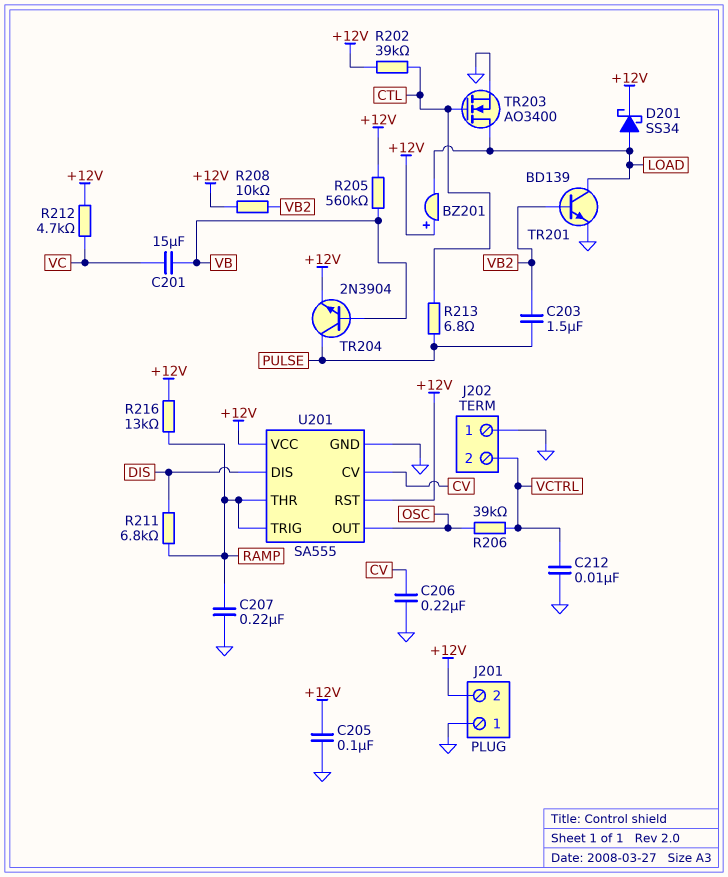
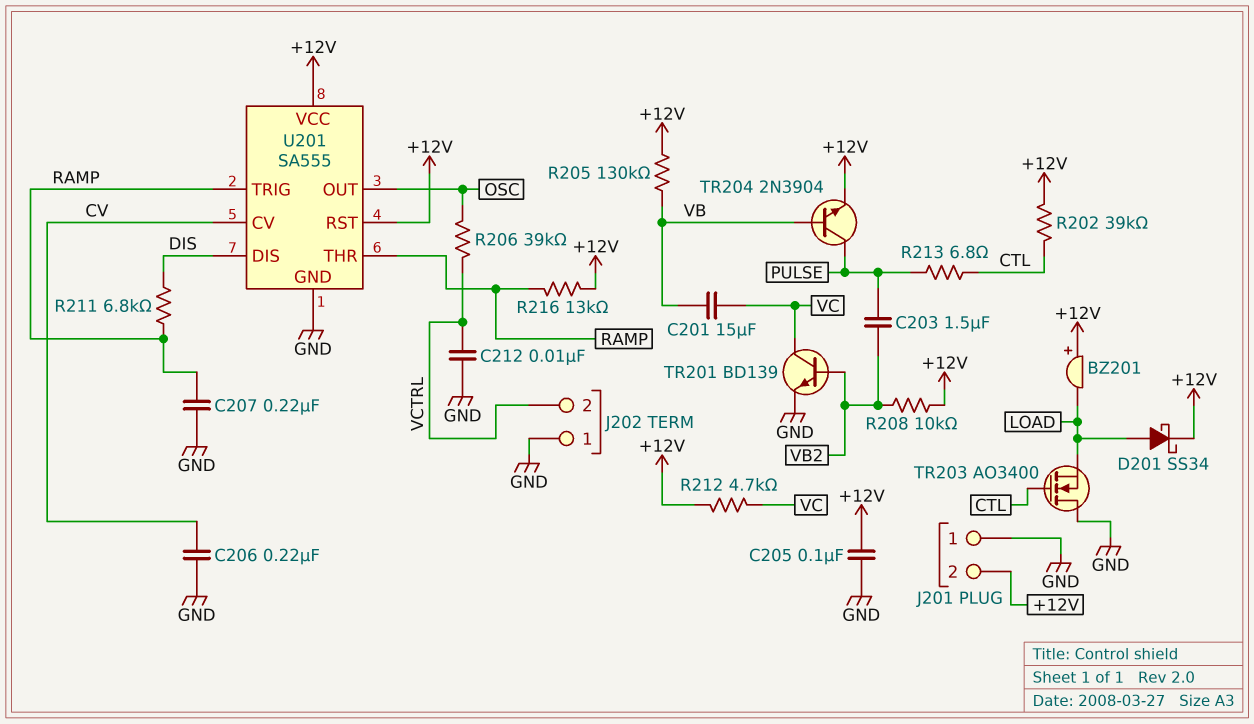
R205: 560k (+12V, VB) -> 130k (+12V, VB)
TR201: NPN BD139 (B VB2, C LOAD, E GND) -> NPN BD139 (B VB2, C VC, E GND)
TR203: NMOS AO3400 (G CTL, D LOAD, S GND) -> NMOS AO3400 (G CTL, D GND, S LOAD)

